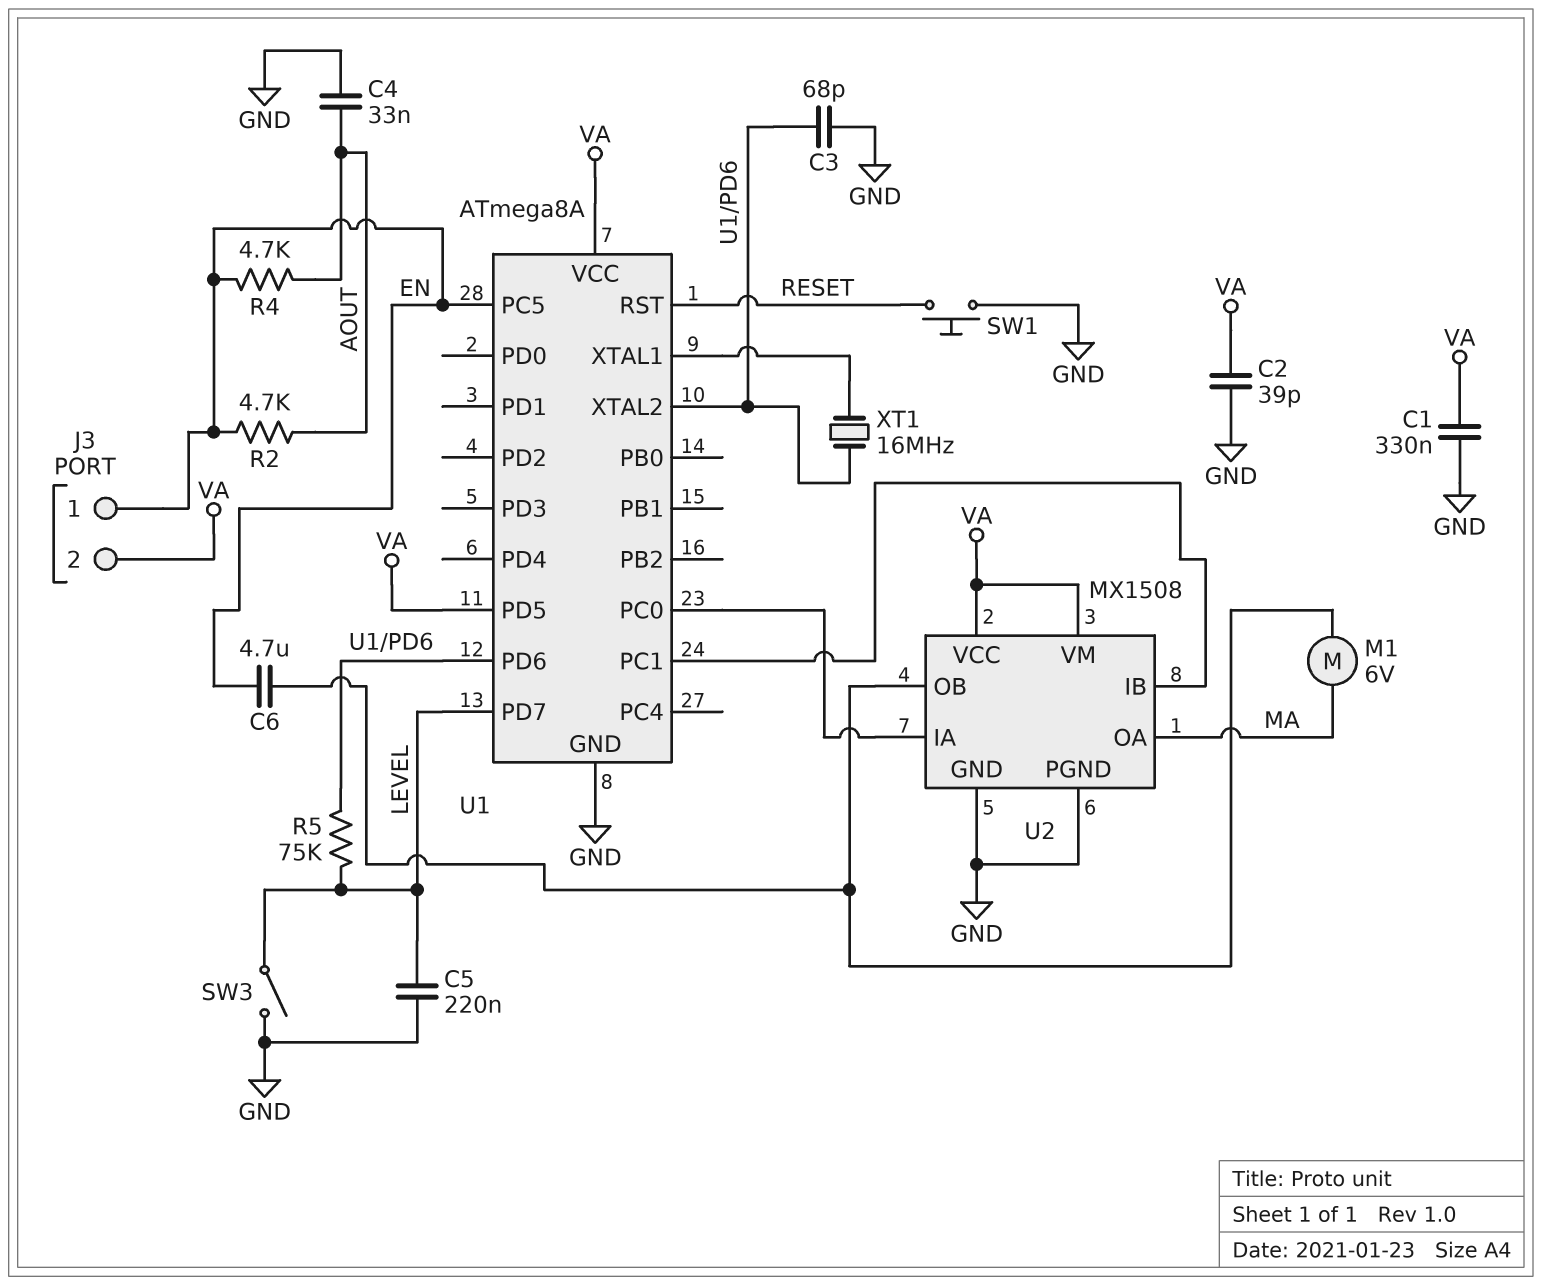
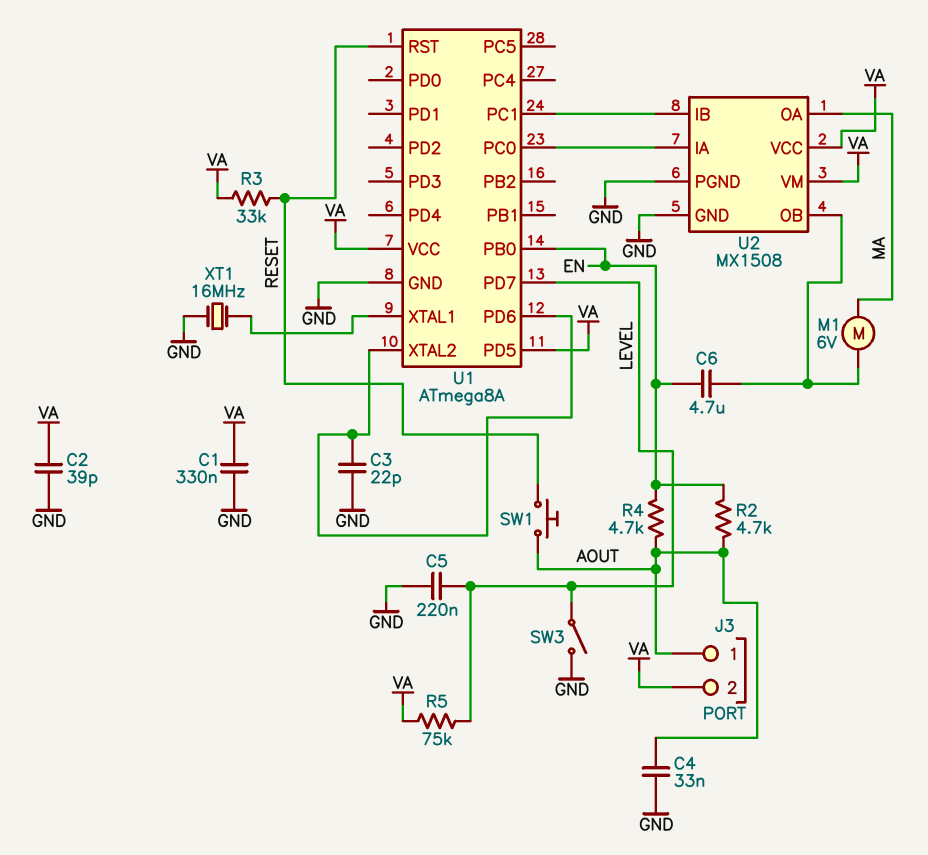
C3: 68pF (GND, U1/PD6) -> 22pF (GND, U1/PD6)
J3 pin 1: EN -> AOUT
R3: none -> 33k (RESET, VA)
R5: 75k (LEVEL, U1/PD6) -> 75k (LEVEL, VA)
SW1: button (GND, RESET) -> button (AOUT, RESET)
U1 pin PB0: none -> EN
U1 pin PC5: EN -> none
XT1: 16MHz (U1/PD6, U1/XTAL1) -> 16MHz (GND, U1/XTAL1)

